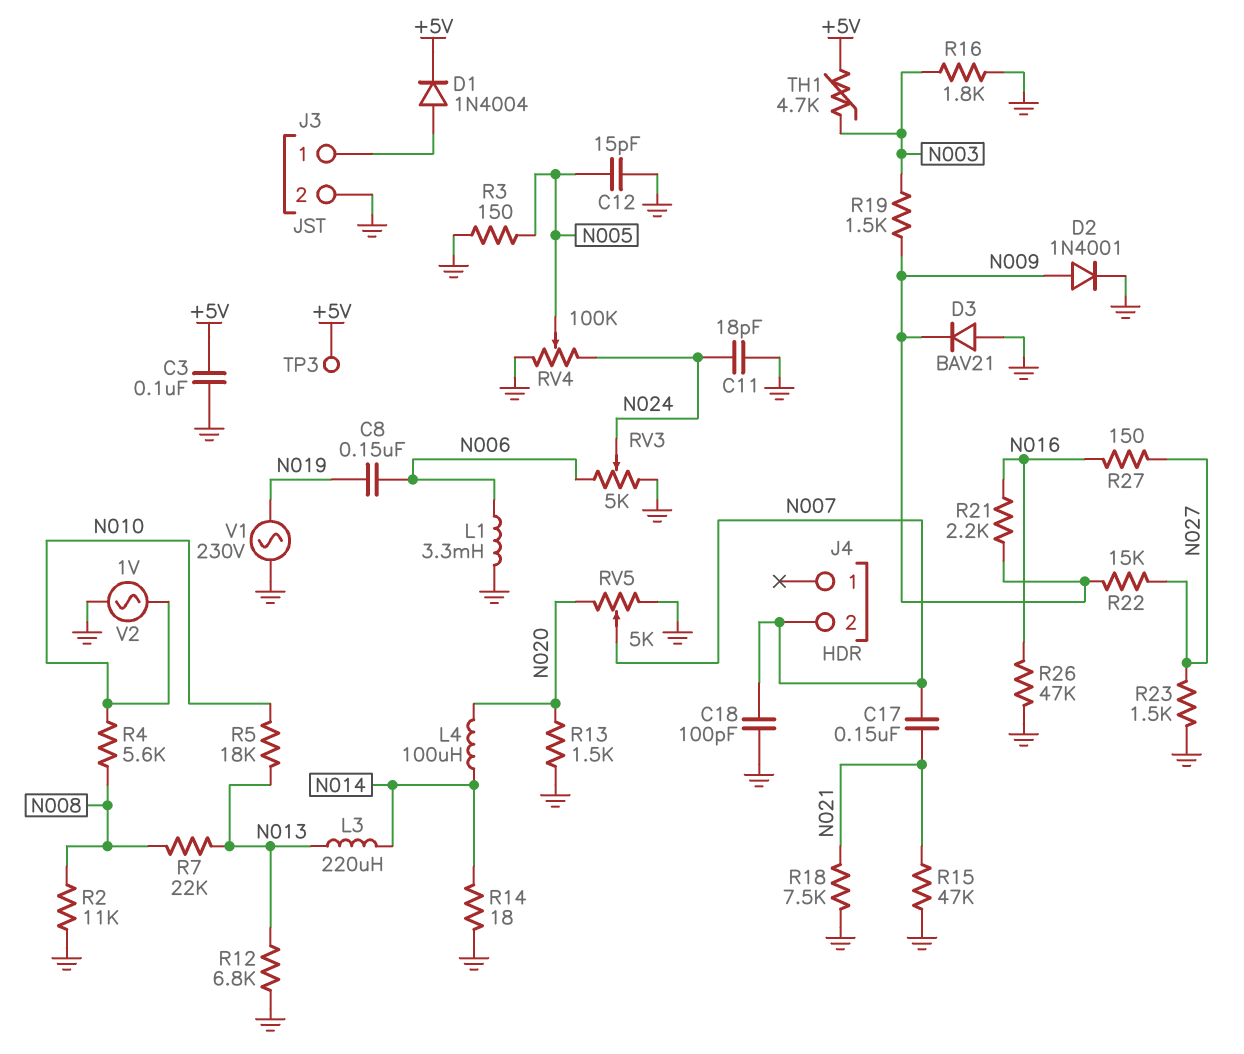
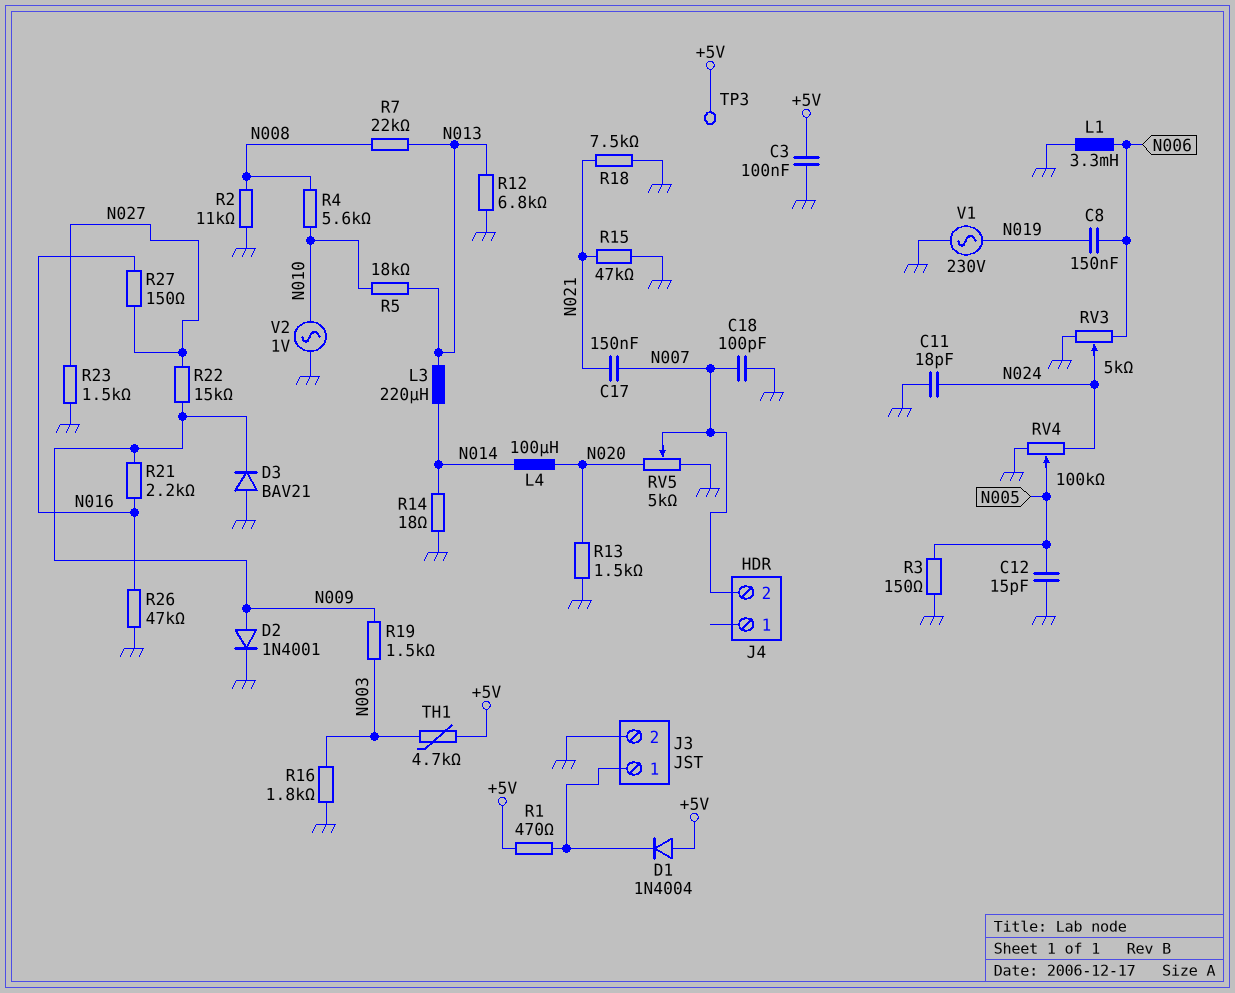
D1: diode 1N4004 (A J3/1, K +5V) -> diode 1N4004 (A +5V, K J3/1)
R1: none -> 470 (+5V, J3/1)

